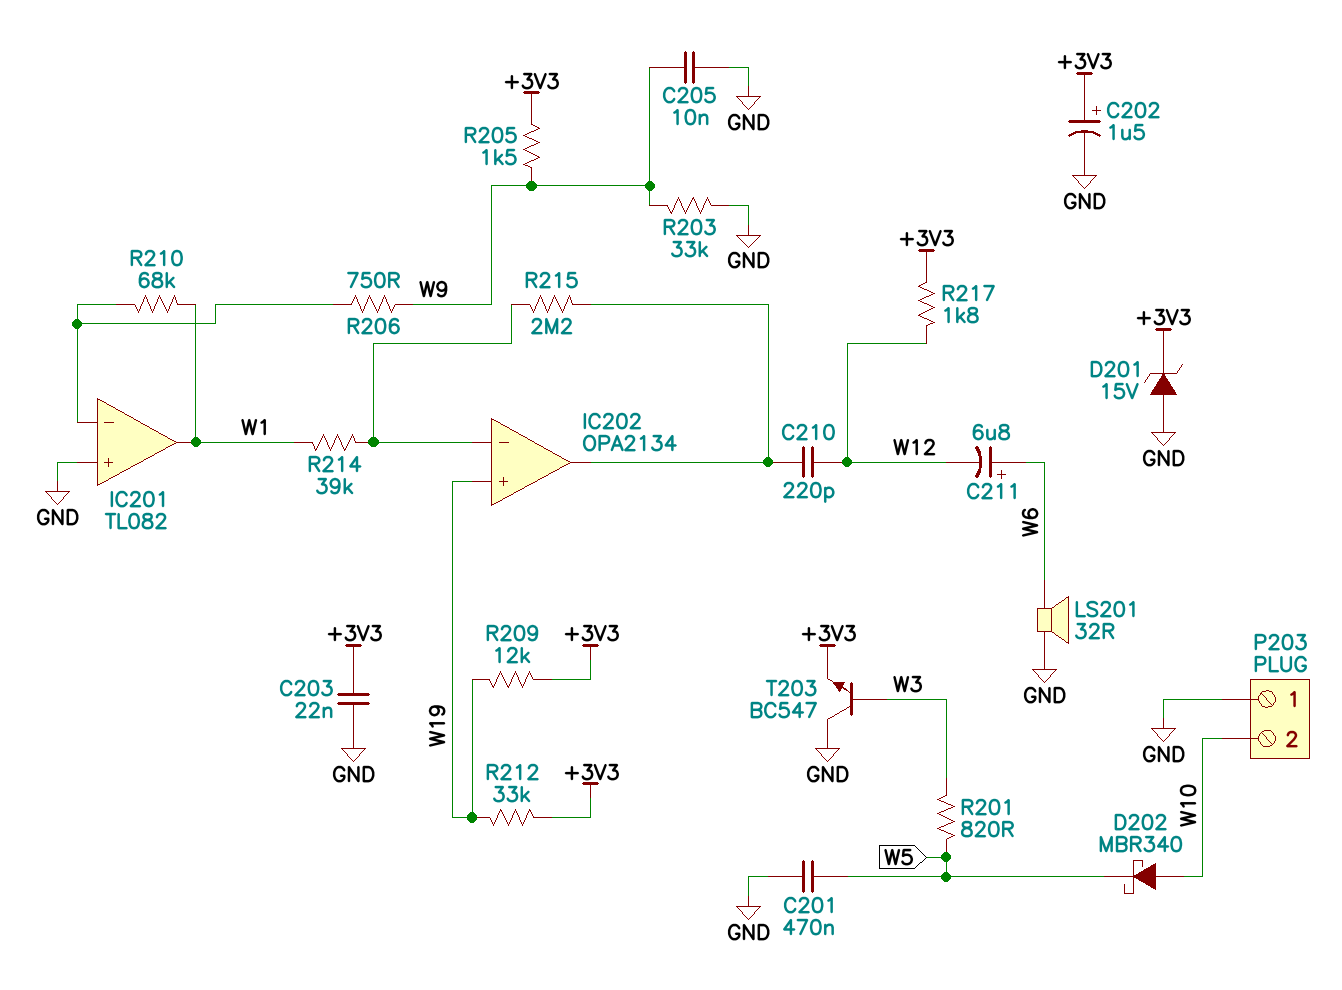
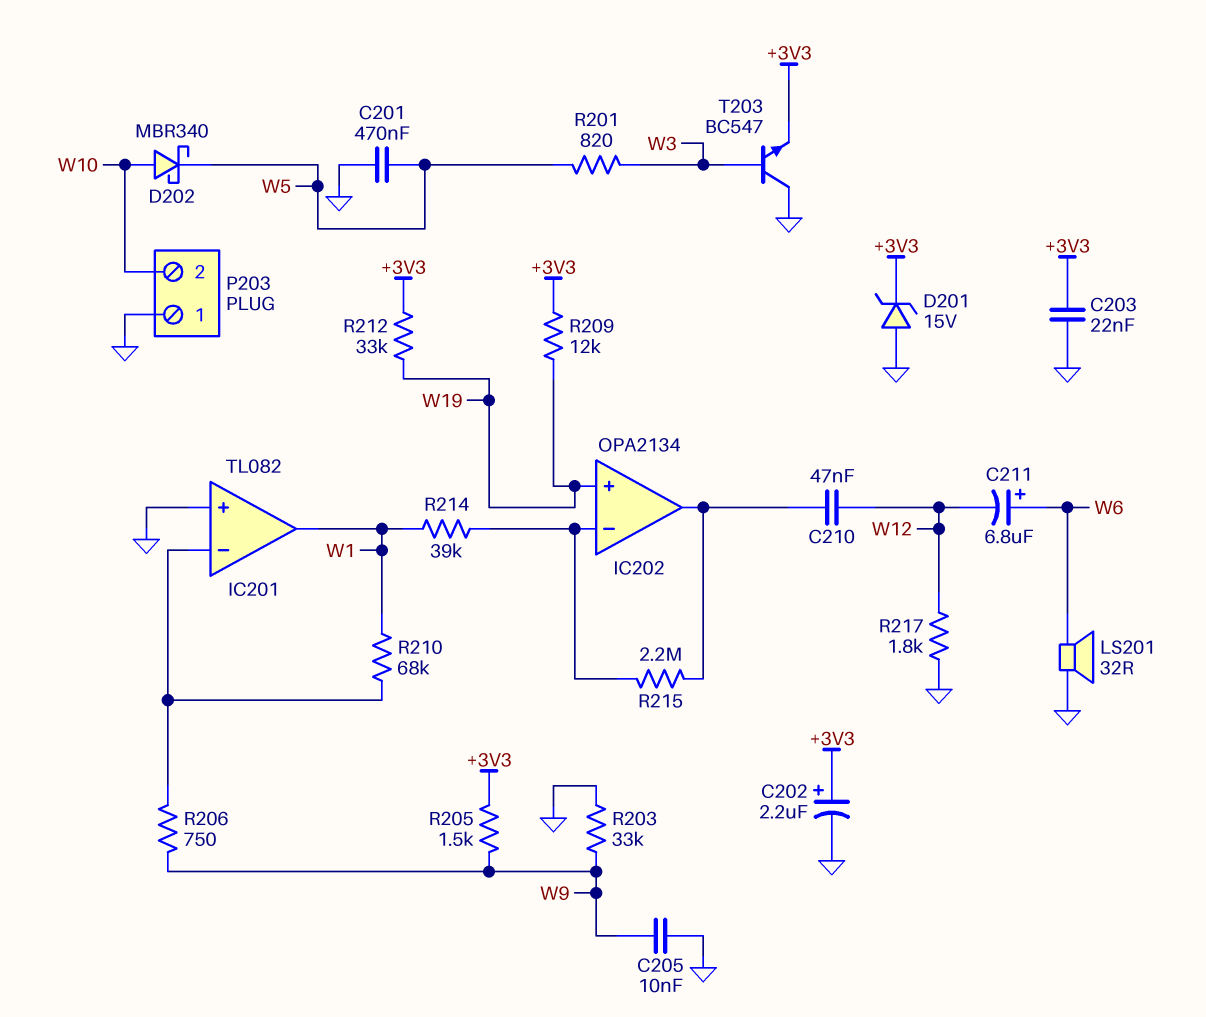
C202: 1.5uF (plus +3V3, minus GND) -> 2.2uF (plus +3V3, minus GND)
C210: 220pF (IC202/out, W12) -> 47nF (IC202/out, W12)
R217: 1.8k (+3V3, W12) -> 1.8k (GND, W12)

